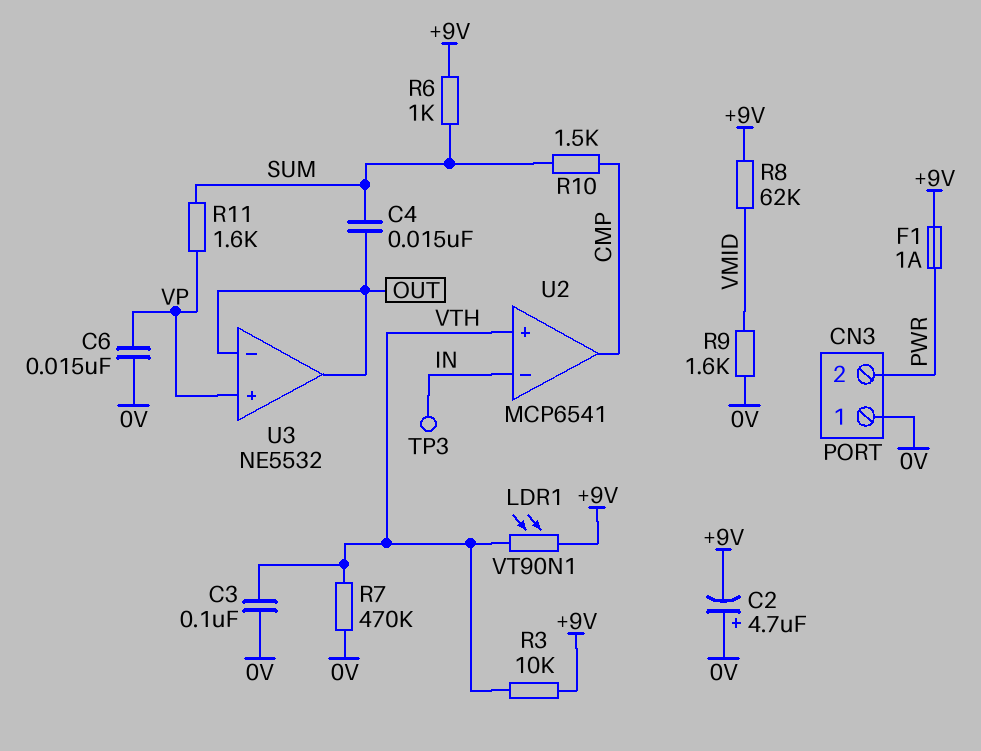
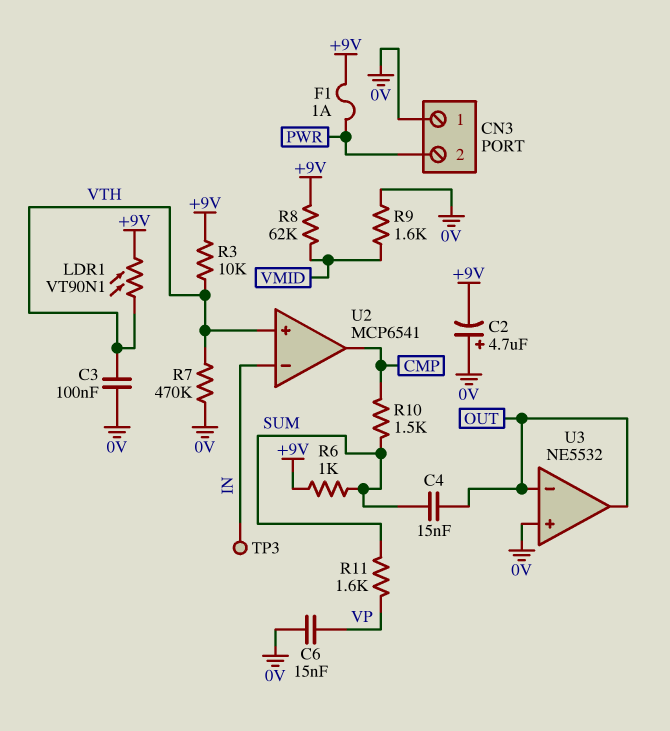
U3 pin in+: VP -> 0V

